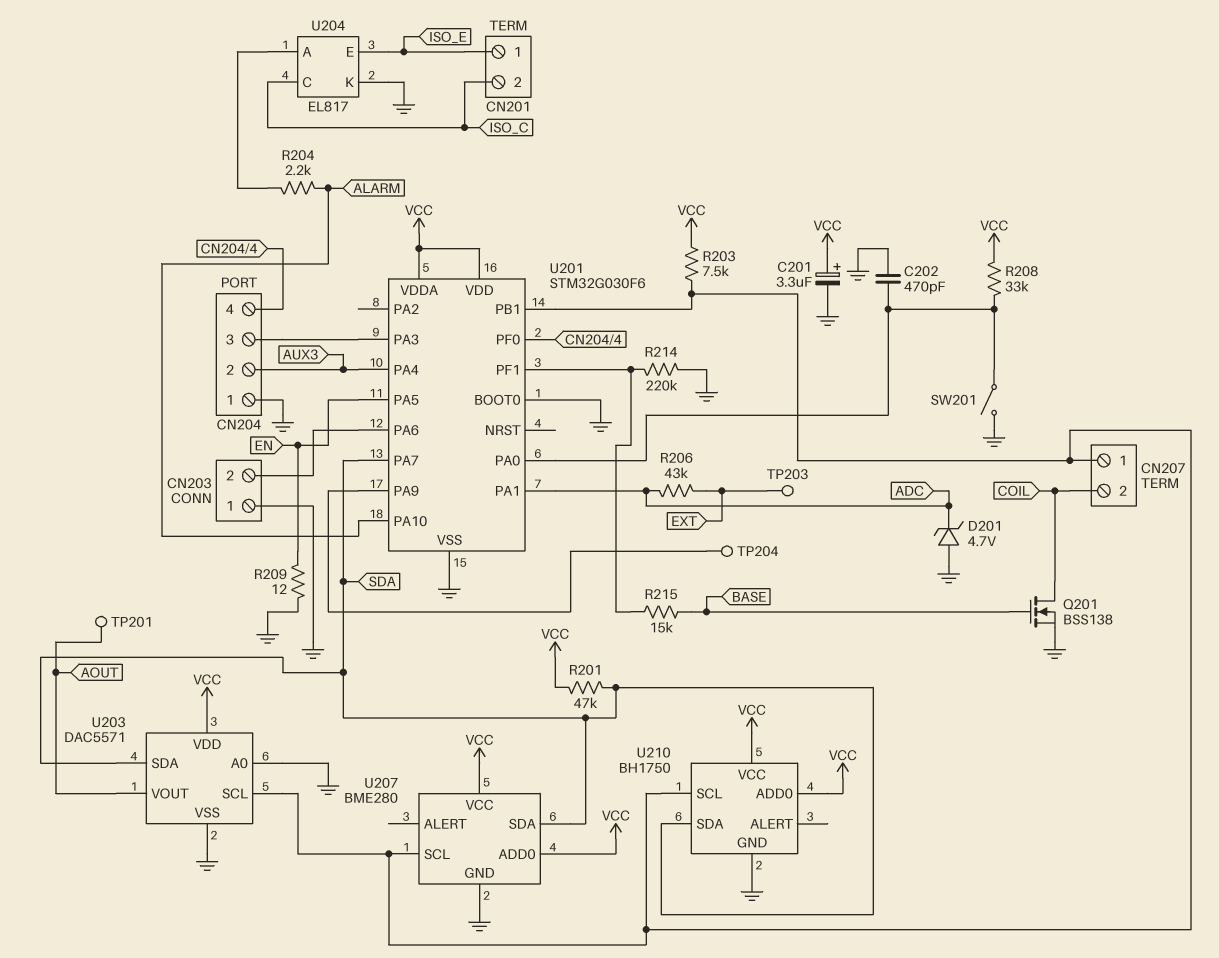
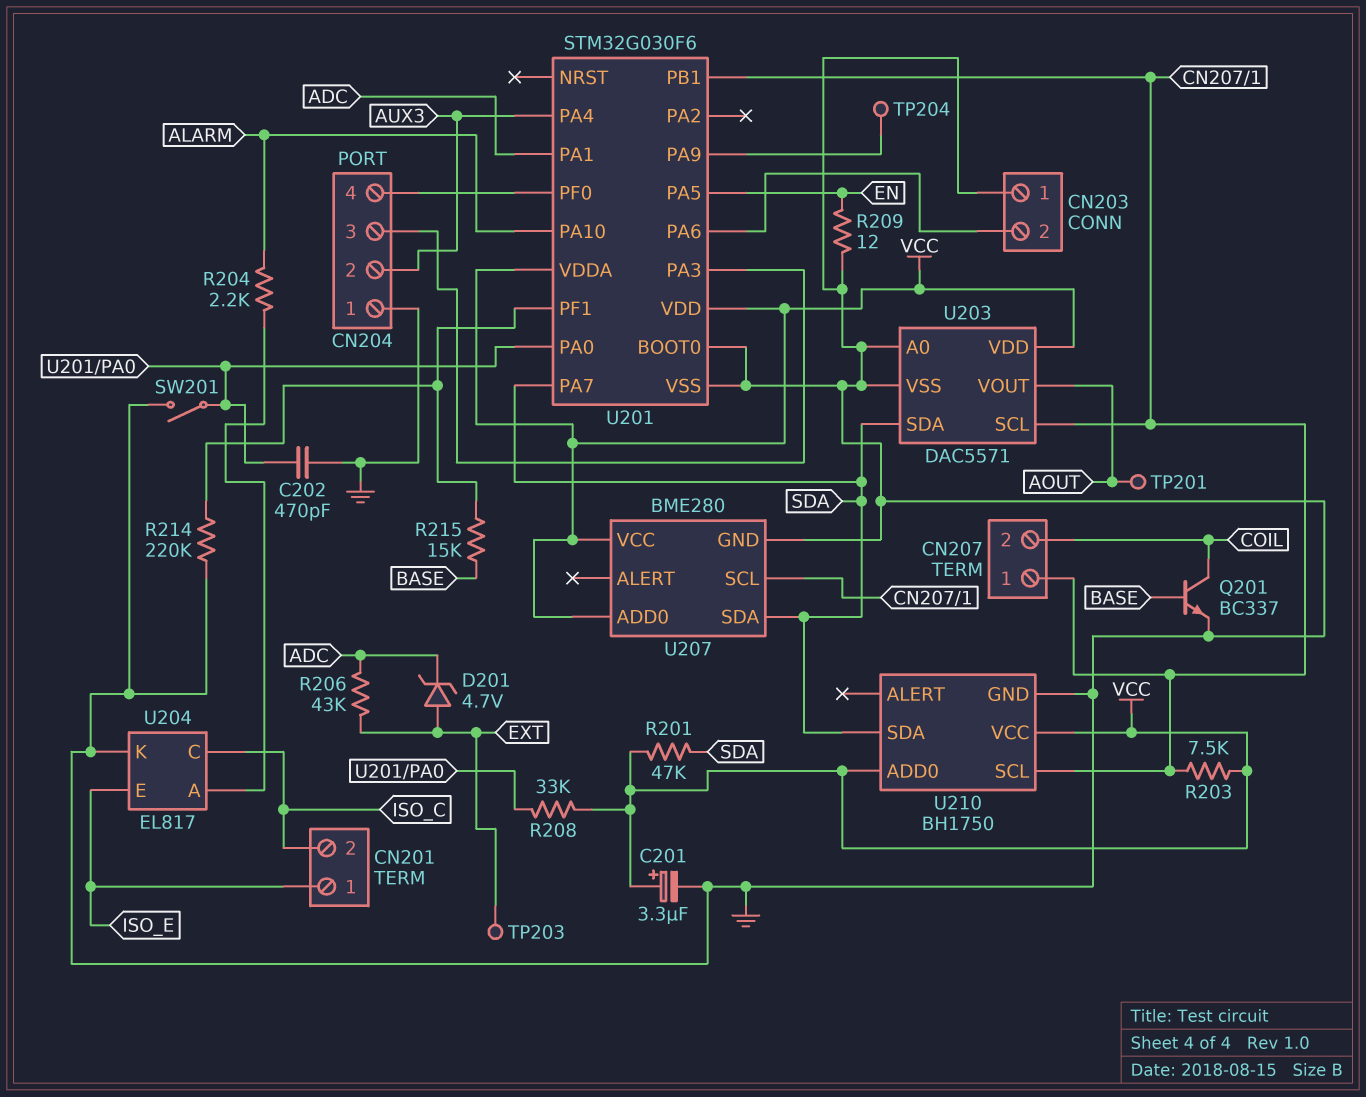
D201: zener 4.7V (A GND, K ADC) -> zener 4.7V (A EXT, K ADC)
Q201: NMOS BSS138 (G BASE, D COIL, S GND) -> NPN BC337 (B BASE, C COIL, E GND)

